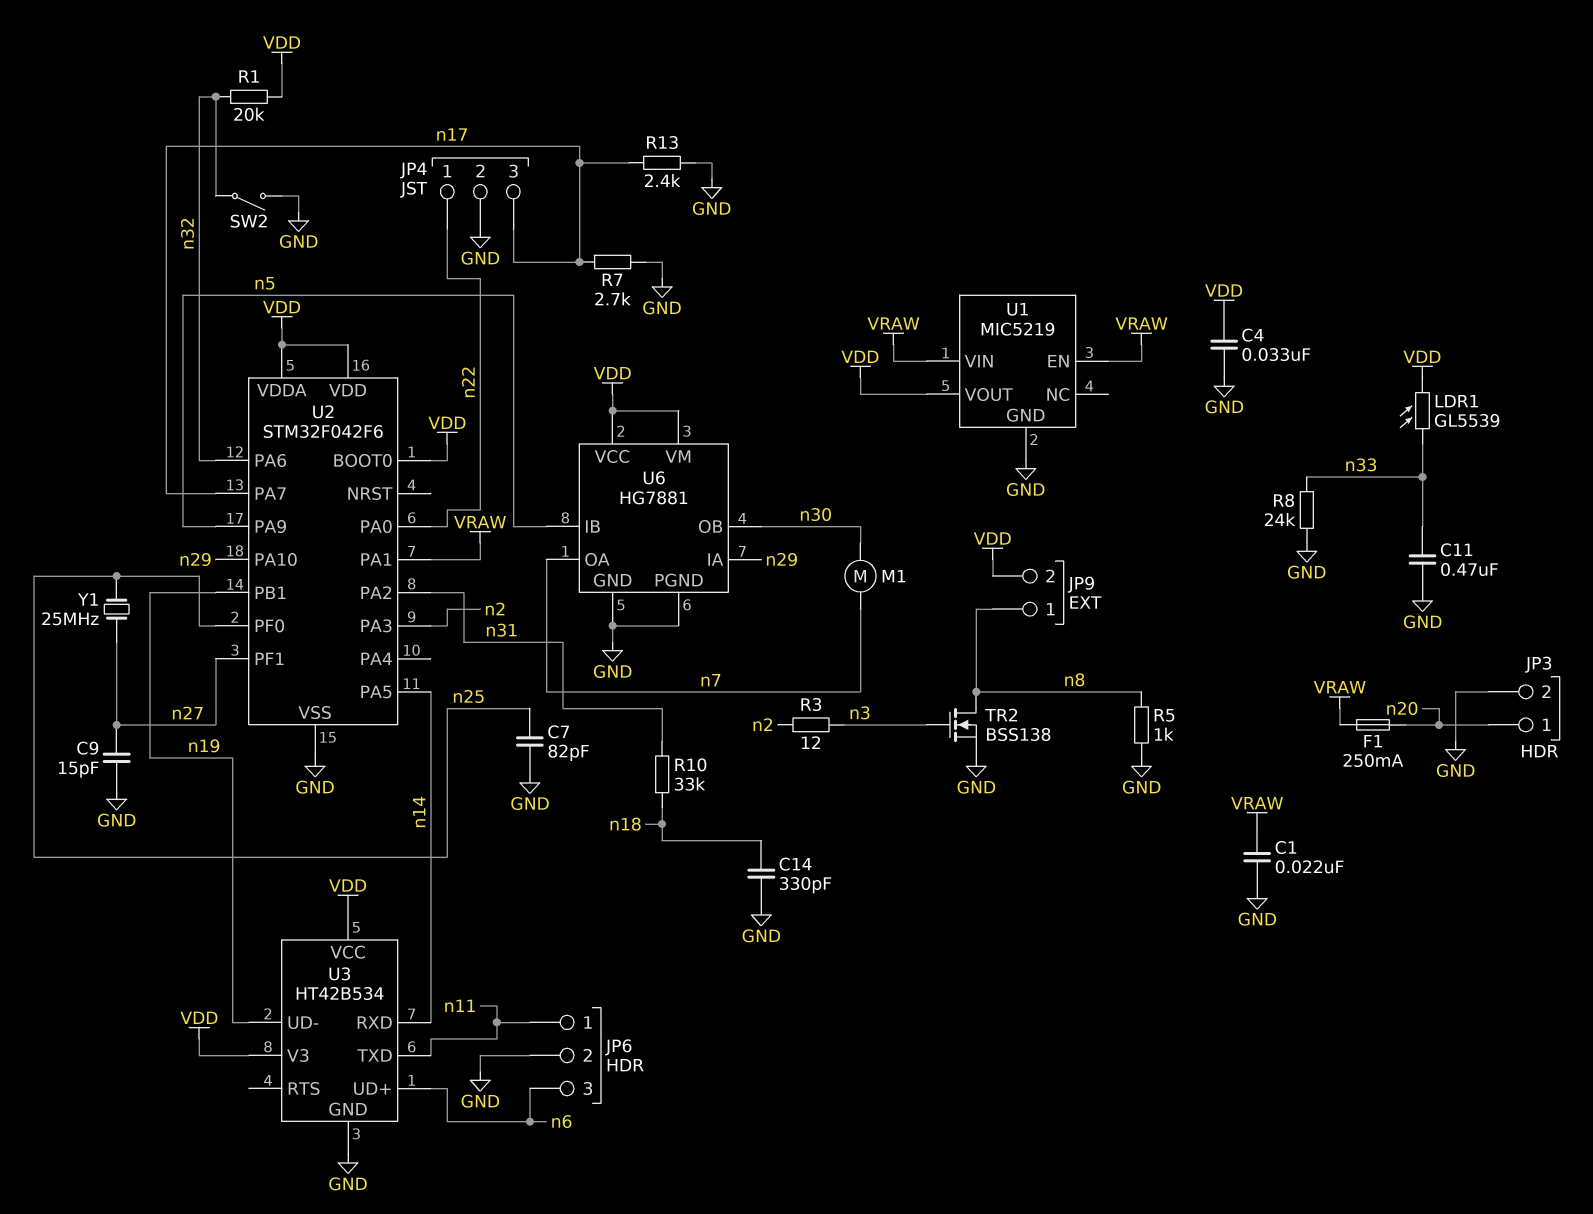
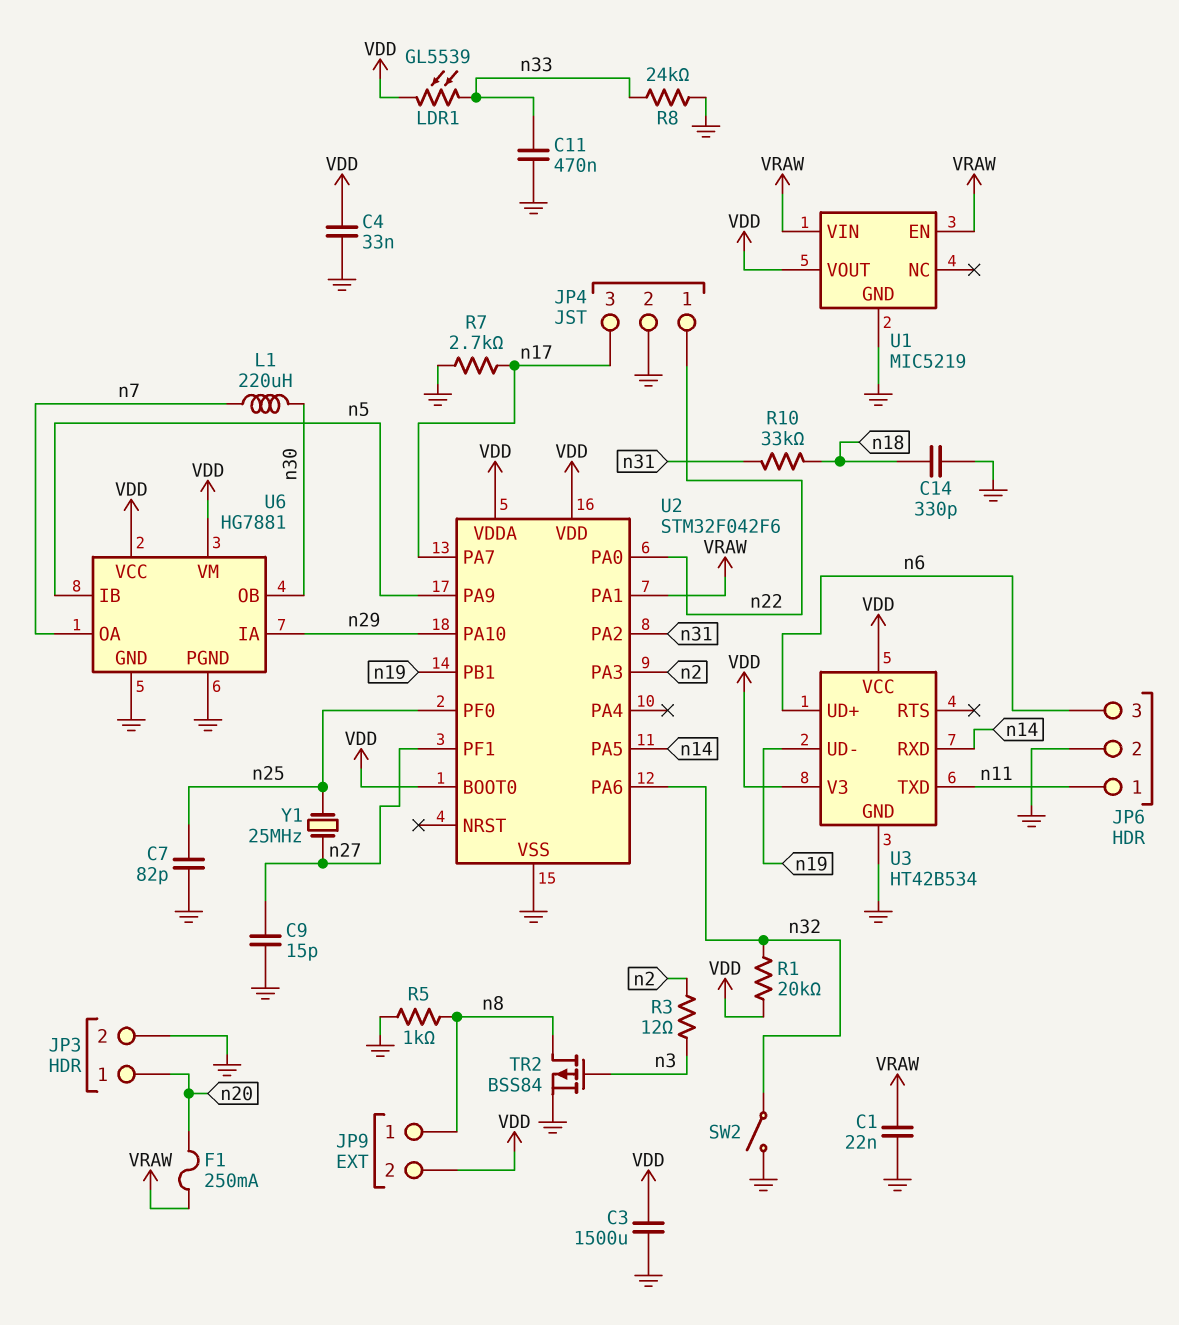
C3: none -> 1500uF (GND, VDD)
L1: none -> 220uH (n7, n30)
M1: motor (n7, n30) -> none
R13: 2.4k (GND, n17) -> none
TR2: NMOS BSS138 (G n3, D n8, S GND) -> PMOS BSS84 (G n3, D n8, S GND)

